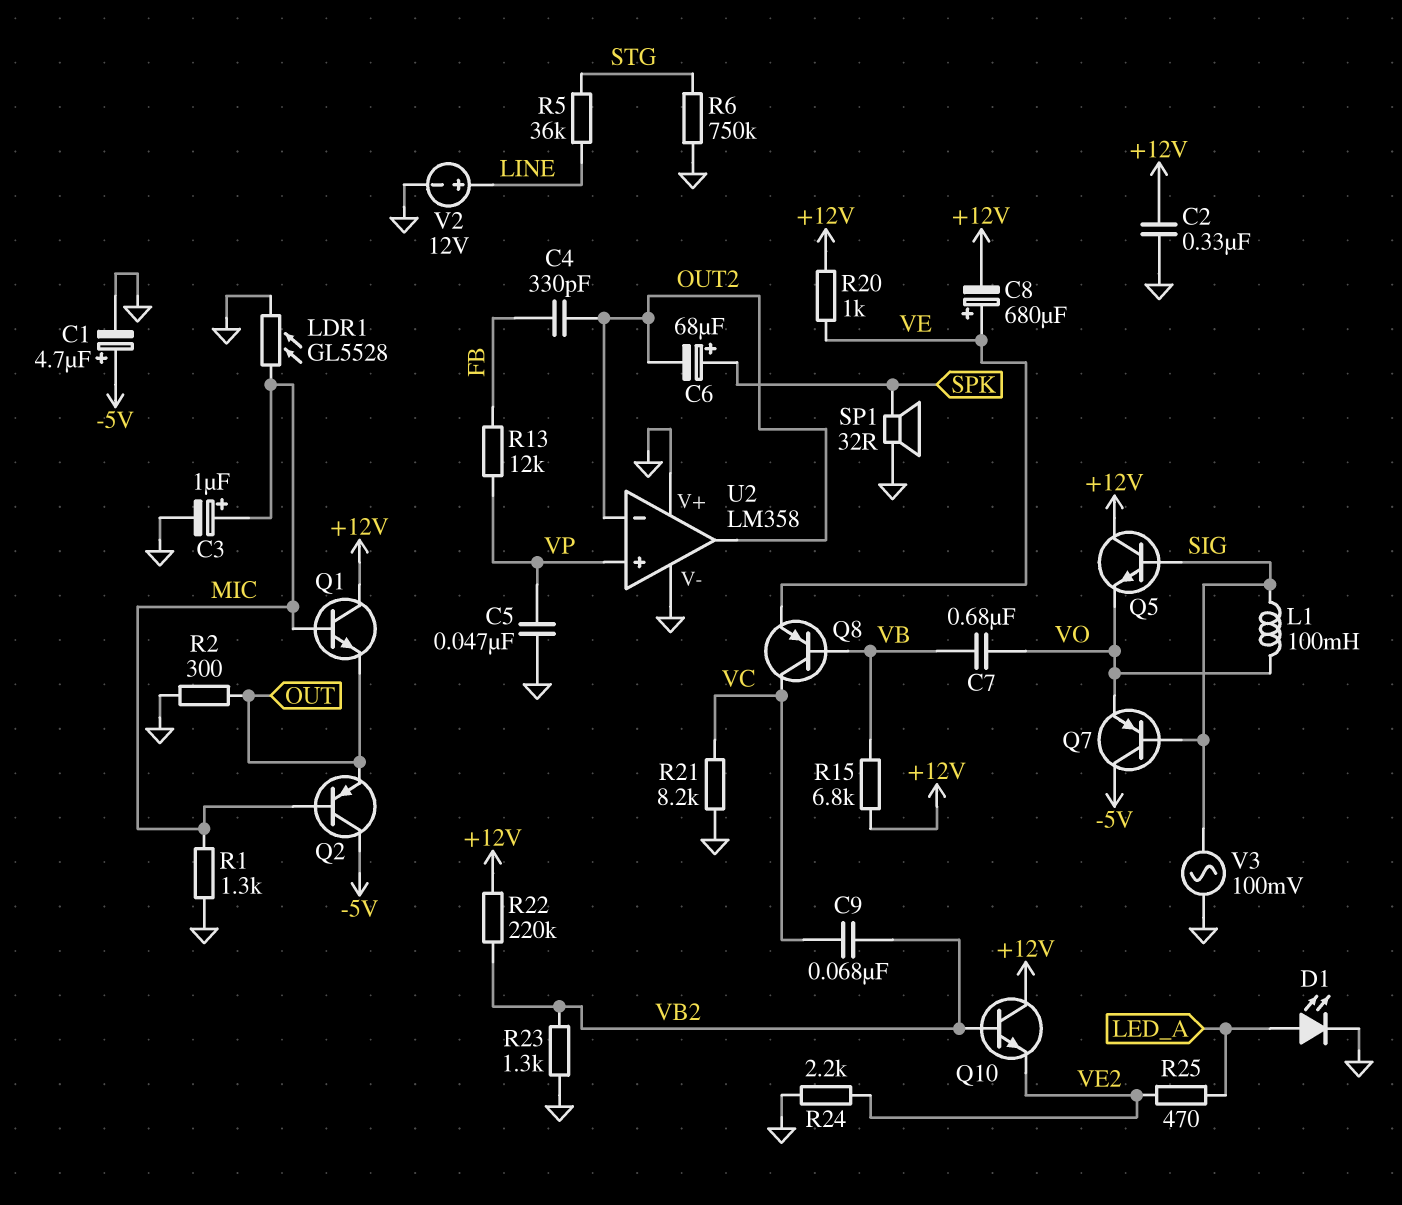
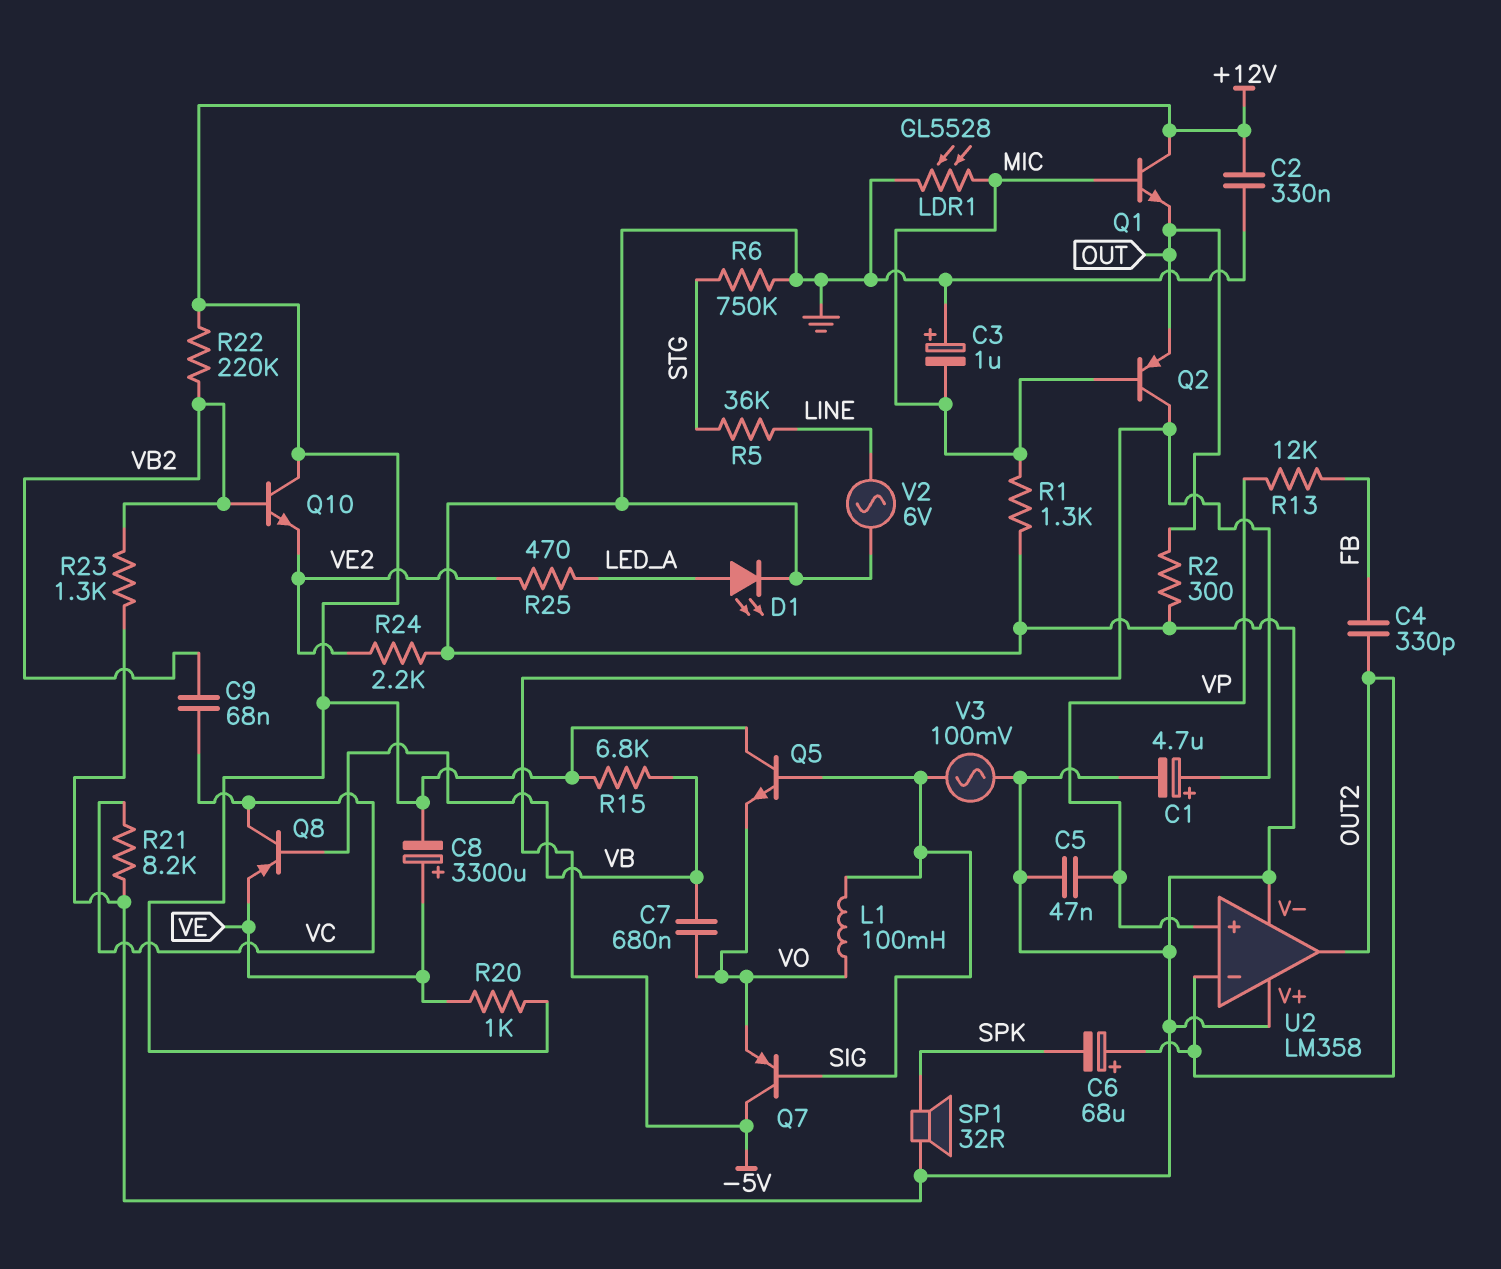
C3: 1uF (plus MIC, minus GND) -> 1uF (plus GND, minus MIC)
C6: 68uF (plus SPK, minus OUT2) -> 68uF (plus OUT2, minus SPK)
C8: 680uF (plus VE, minus +12V) -> 3300uF (plus VE, minus +12V)
V2: 12V (plus LINE, minus GND) -> AC 6V (GND, LINE)

